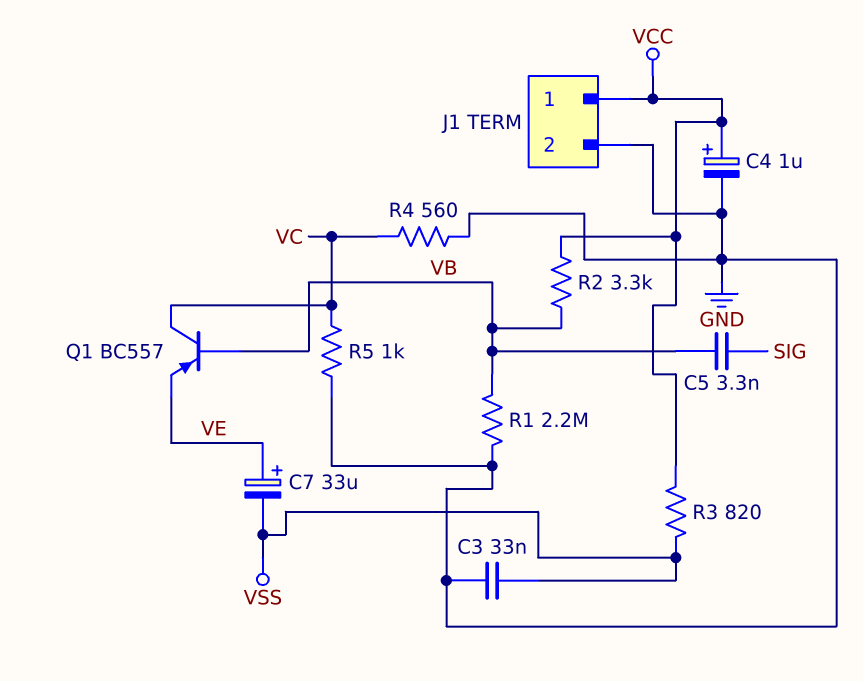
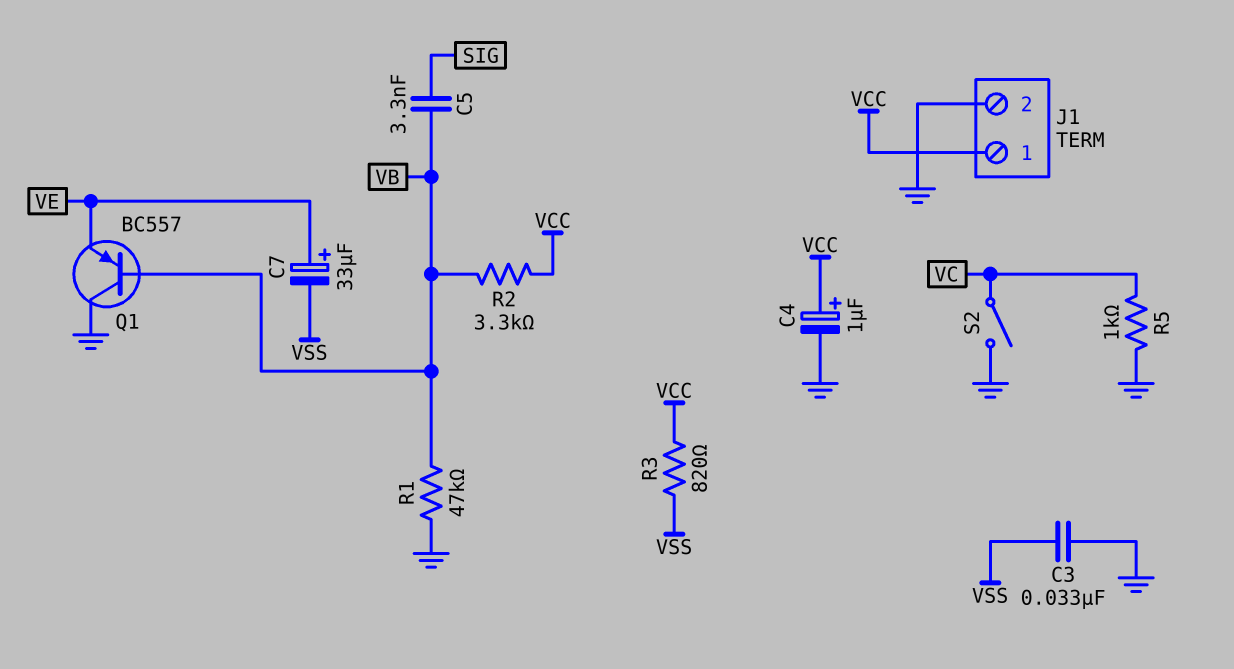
Q1: PNP BC557 (B VB, C VC, E VE) -> PNP BC557 (B VB, C GND, E VE)
R1: 2.2M (GND, VB) -> 47k (GND, VB)
R4: 560 (GND, VC) -> none
S2: none -> switch (GND, VC)

